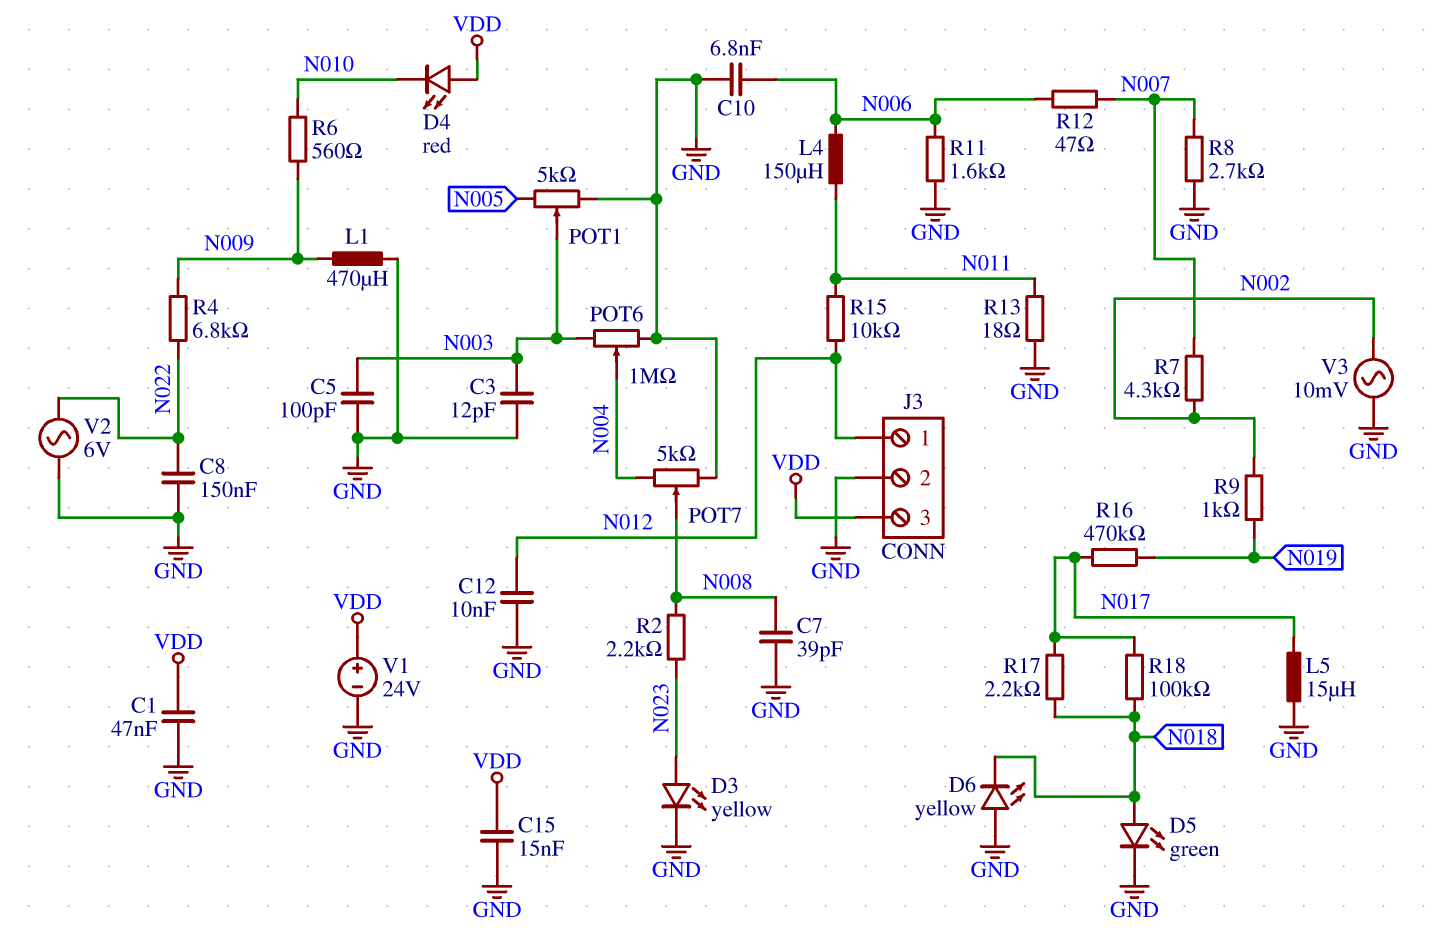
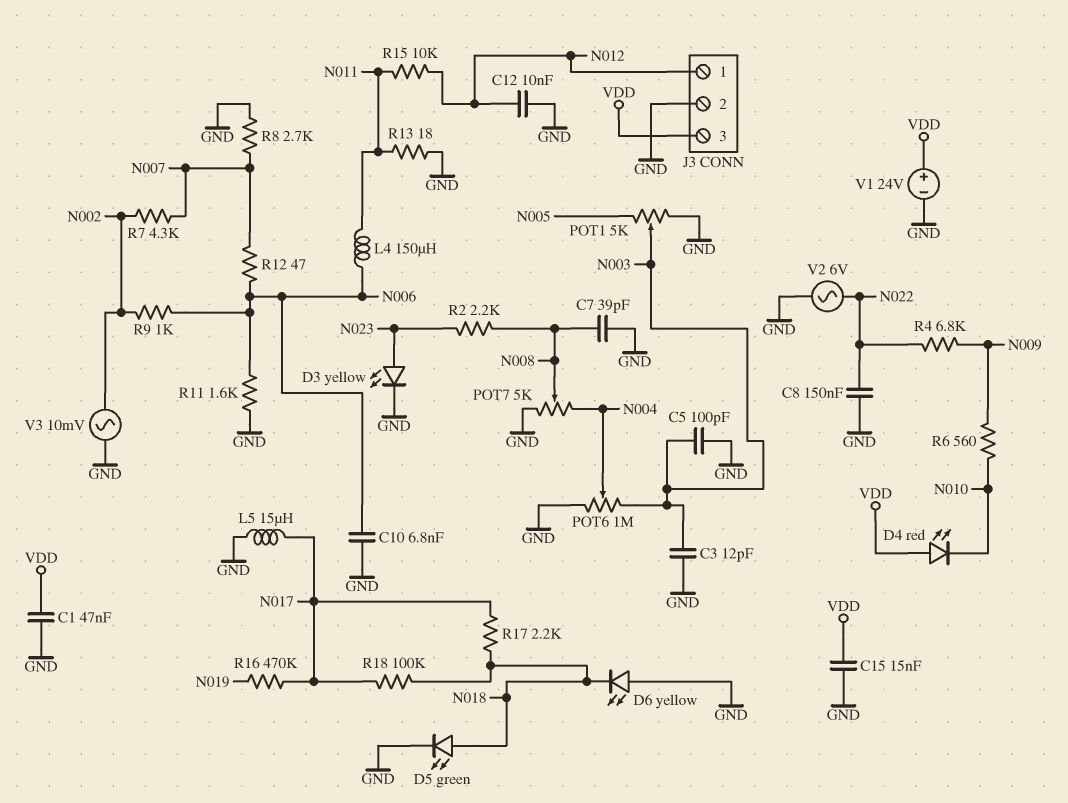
L1: 470uH (GND, N009) -> none
R9: 1k (N002, N019) -> 1k (N002, N006)

